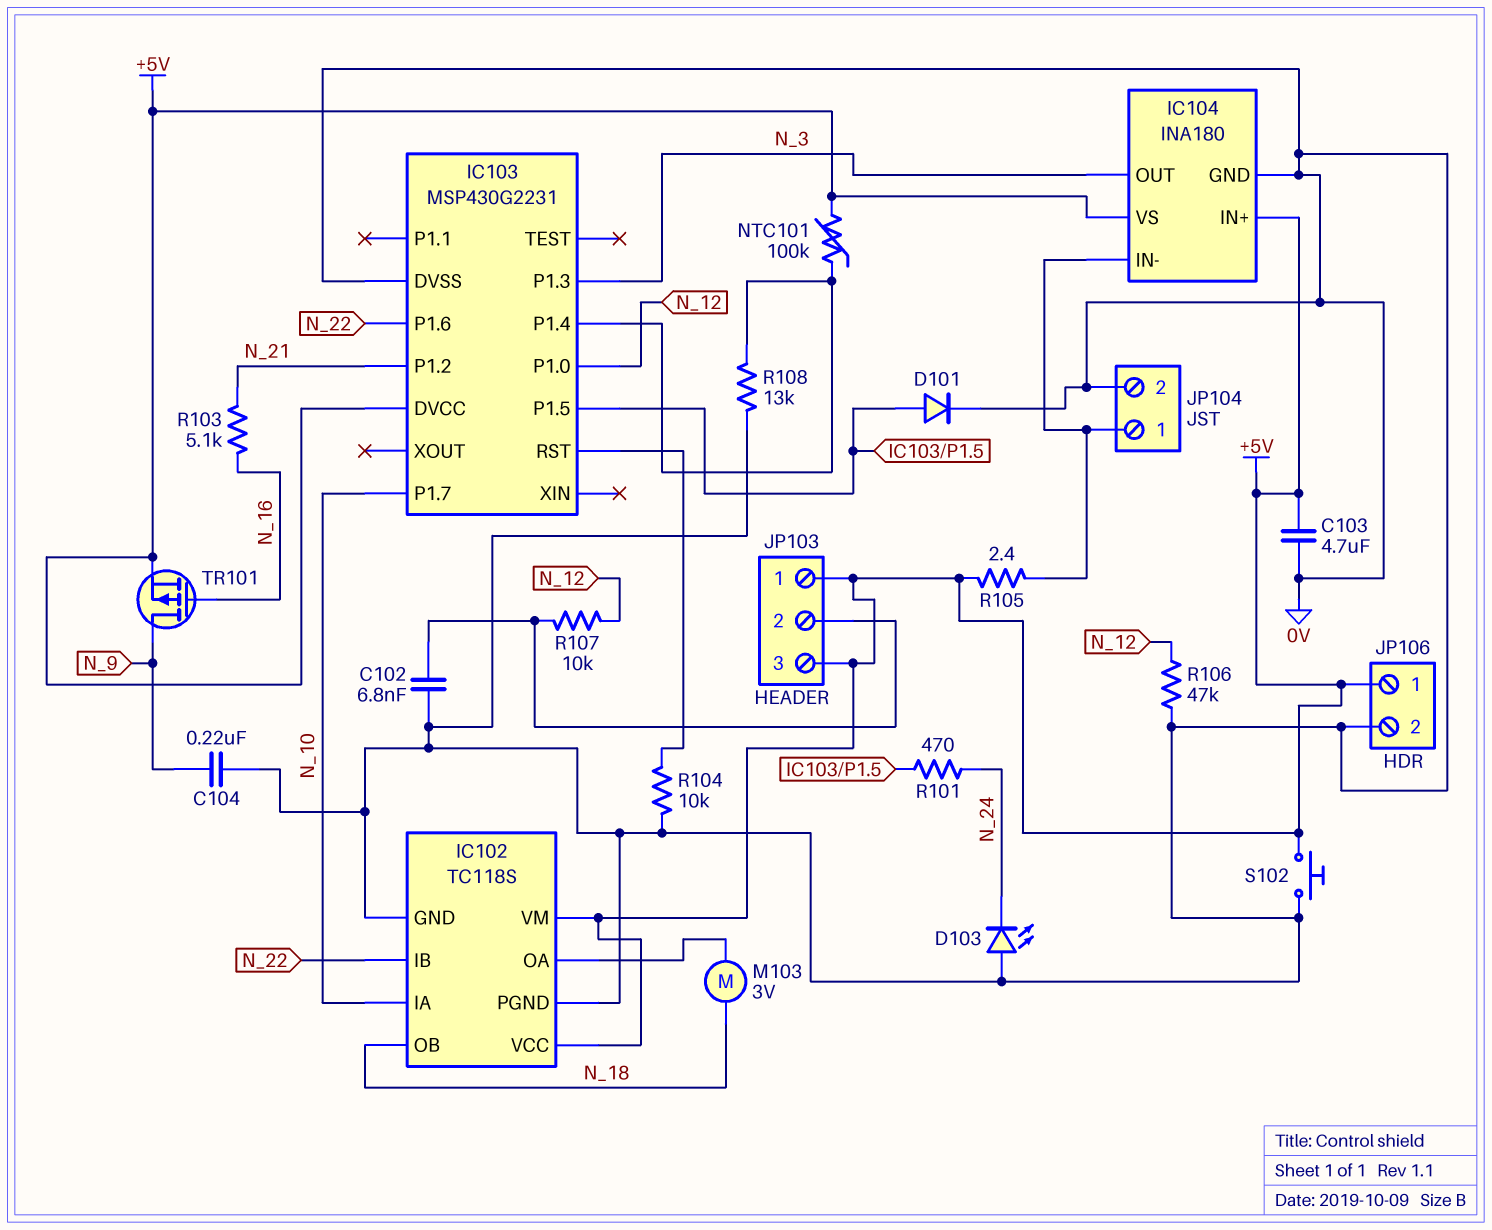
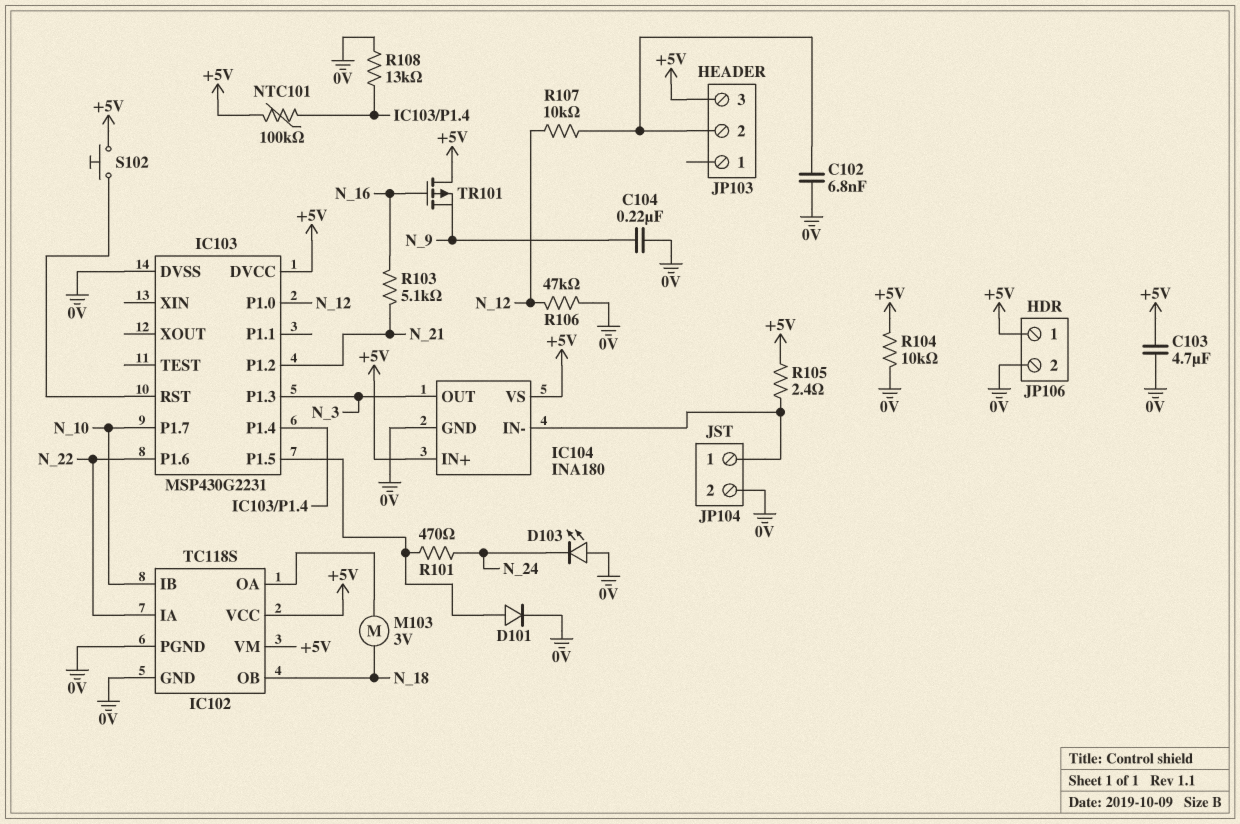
IC102 pin IA: N_10 -> N_22
IC102 pin IB: N_22 -> N_10
JP103 pin 1: +5V -> none
R104: 10k (0V, IC103/RST) -> 10k (+5V, 0V)
S102: button (+5V, 0V) -> button (+5V, IC103/RST)
TR101: PMOS (G N_16, D N_9, S +5V) -> PMOS (G N_16, D +5V, S N_9)

